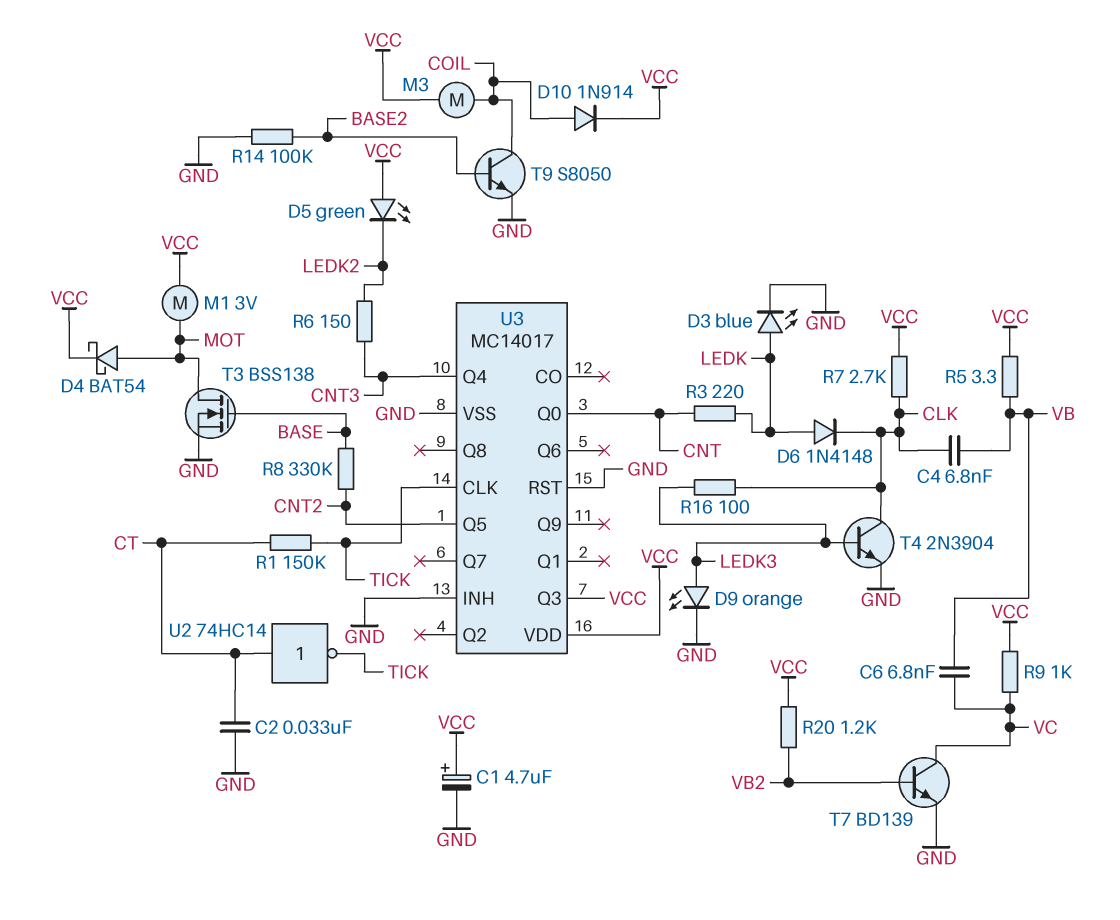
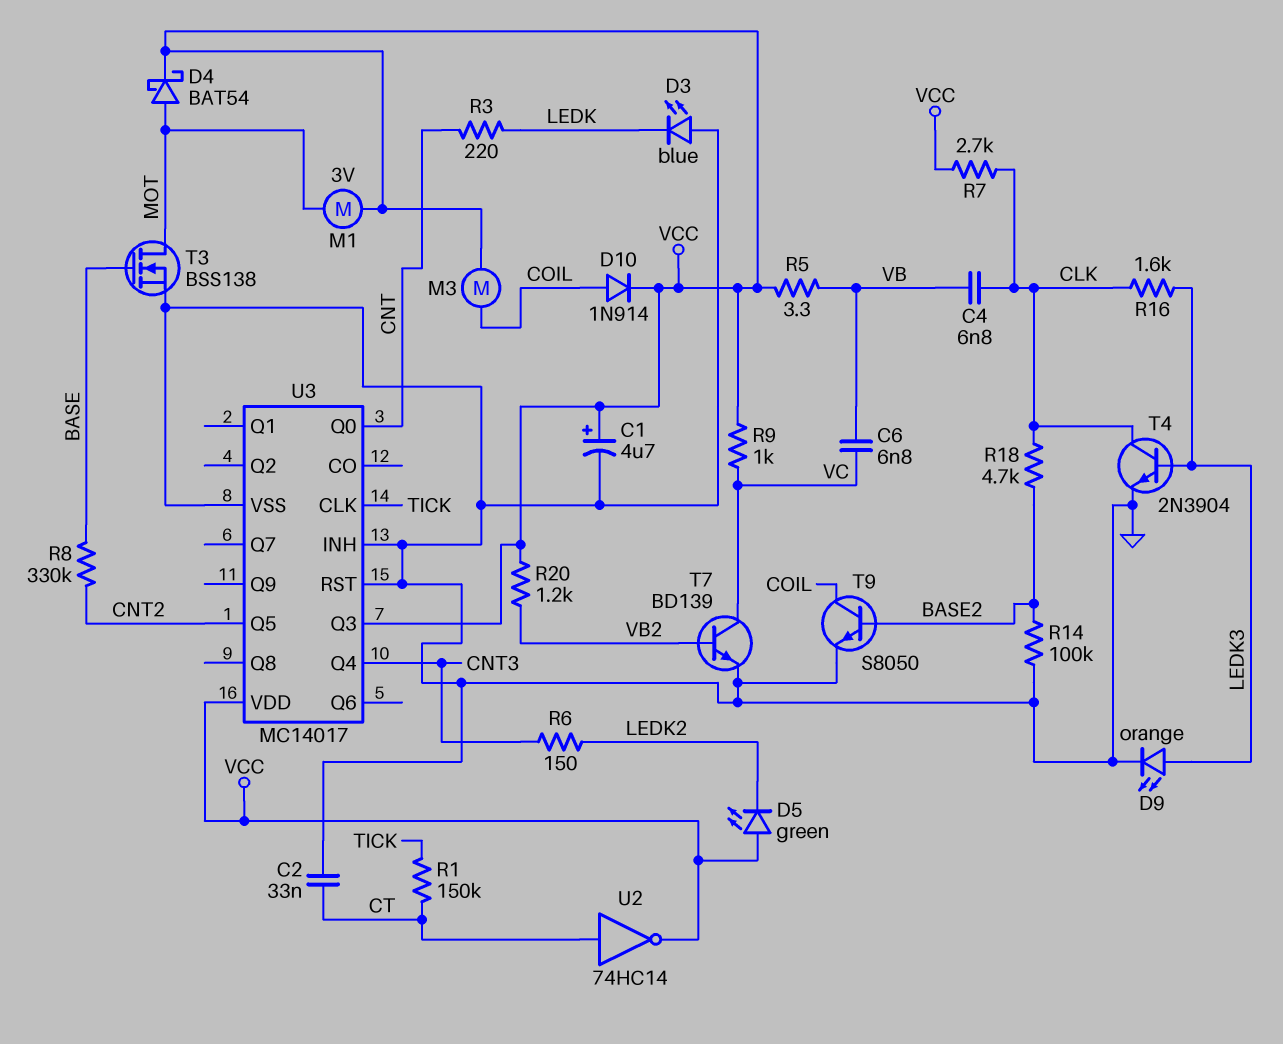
D3: LED blue (A LEDK, K GND) -> LED blue (A GND, K LEDK)
D6: diode 1N4148 (A LEDK, K CLK) -> none
R16: 100 (CLK, LEDK3) -> 1.6k (CLK, LEDK3)
R18: none -> 4.7k (BASE2, CLK)
U2: NOT 74HC14 (in CT, out TICK) -> NOT 74HC14 (in CT, out VCC)

